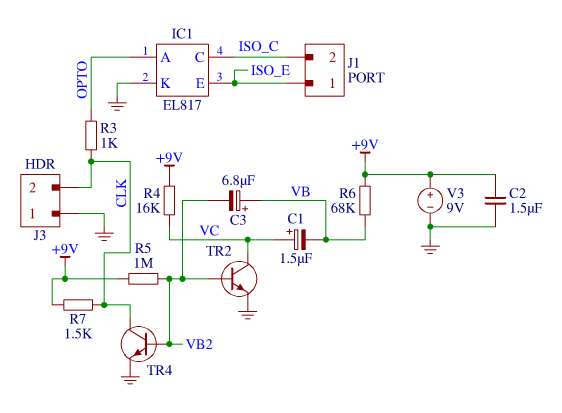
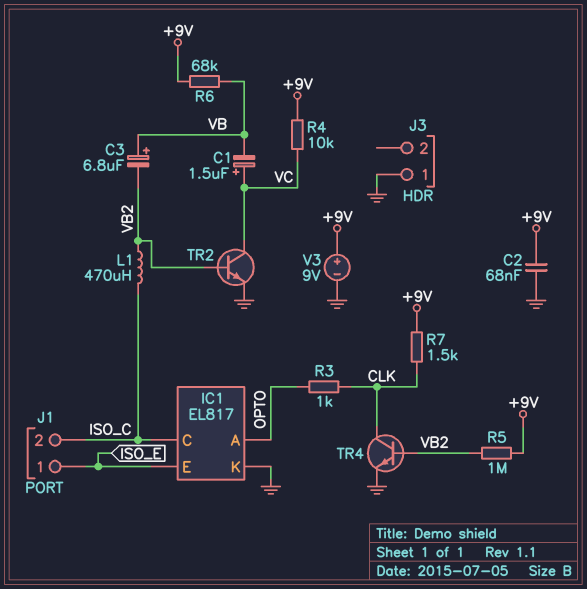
C2: 1.5uF (+9V, GND) -> 68nF (+9V, GND)
J3 pin 2: CLK -> none
L1: none -> 470uH (ISO_C, VB2)
R4: 16k (+9V, VC) -> 10k (+9V, VC)

